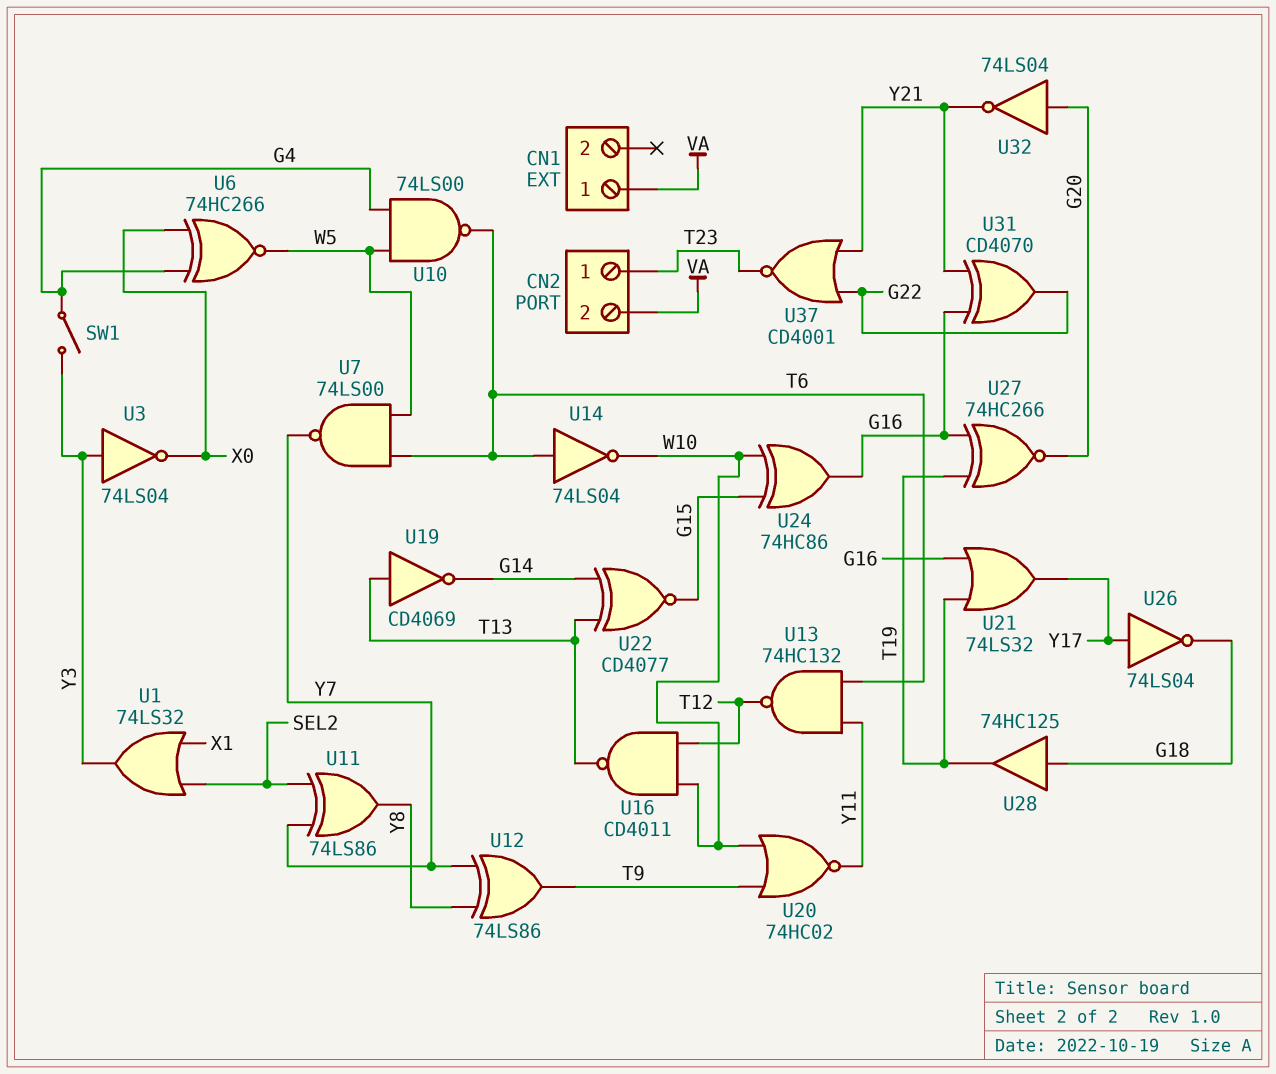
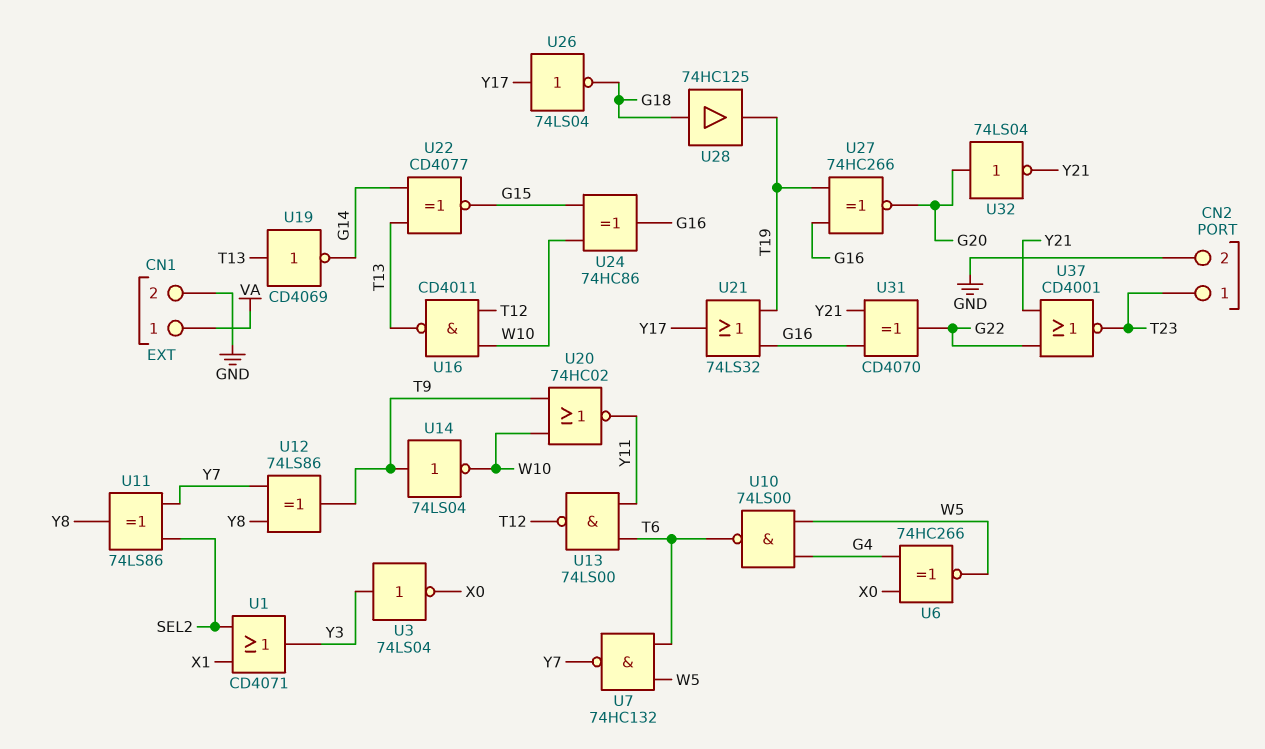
CN1 pin 2: none -> GND
CN2 pin 2: VA -> GND
SW1: switch (G4, Y3) -> none
U1: OR 74LS32 (in SEL2, in X1, out Y3) -> OR CD4071 (in SEL2, in X1, out Y3)
U7: NAND 74LS00 (in T6, in W5, out Y7) -> NAND 74HC132 (in T6, in W5, out Y7)
U13: NAND 74HC132 (in T6, in Y11, out T12) -> NAND 74LS00 (in T6, in Y11, out T12)
U14: NOT 74LS04 (in T6, out W10) -> NOT 74LS04 (in T9, out W10)

